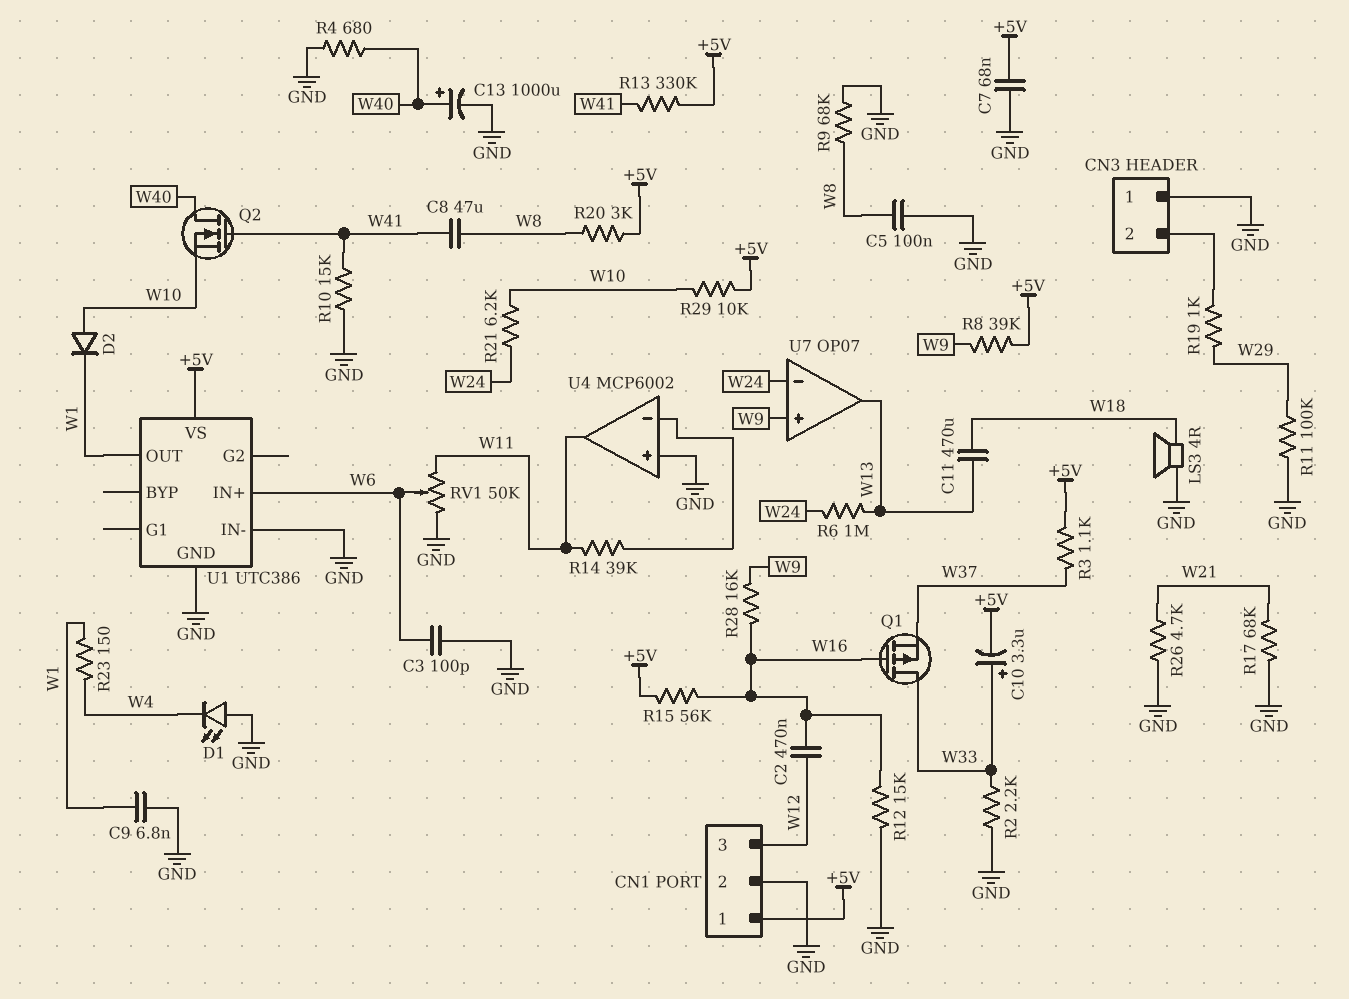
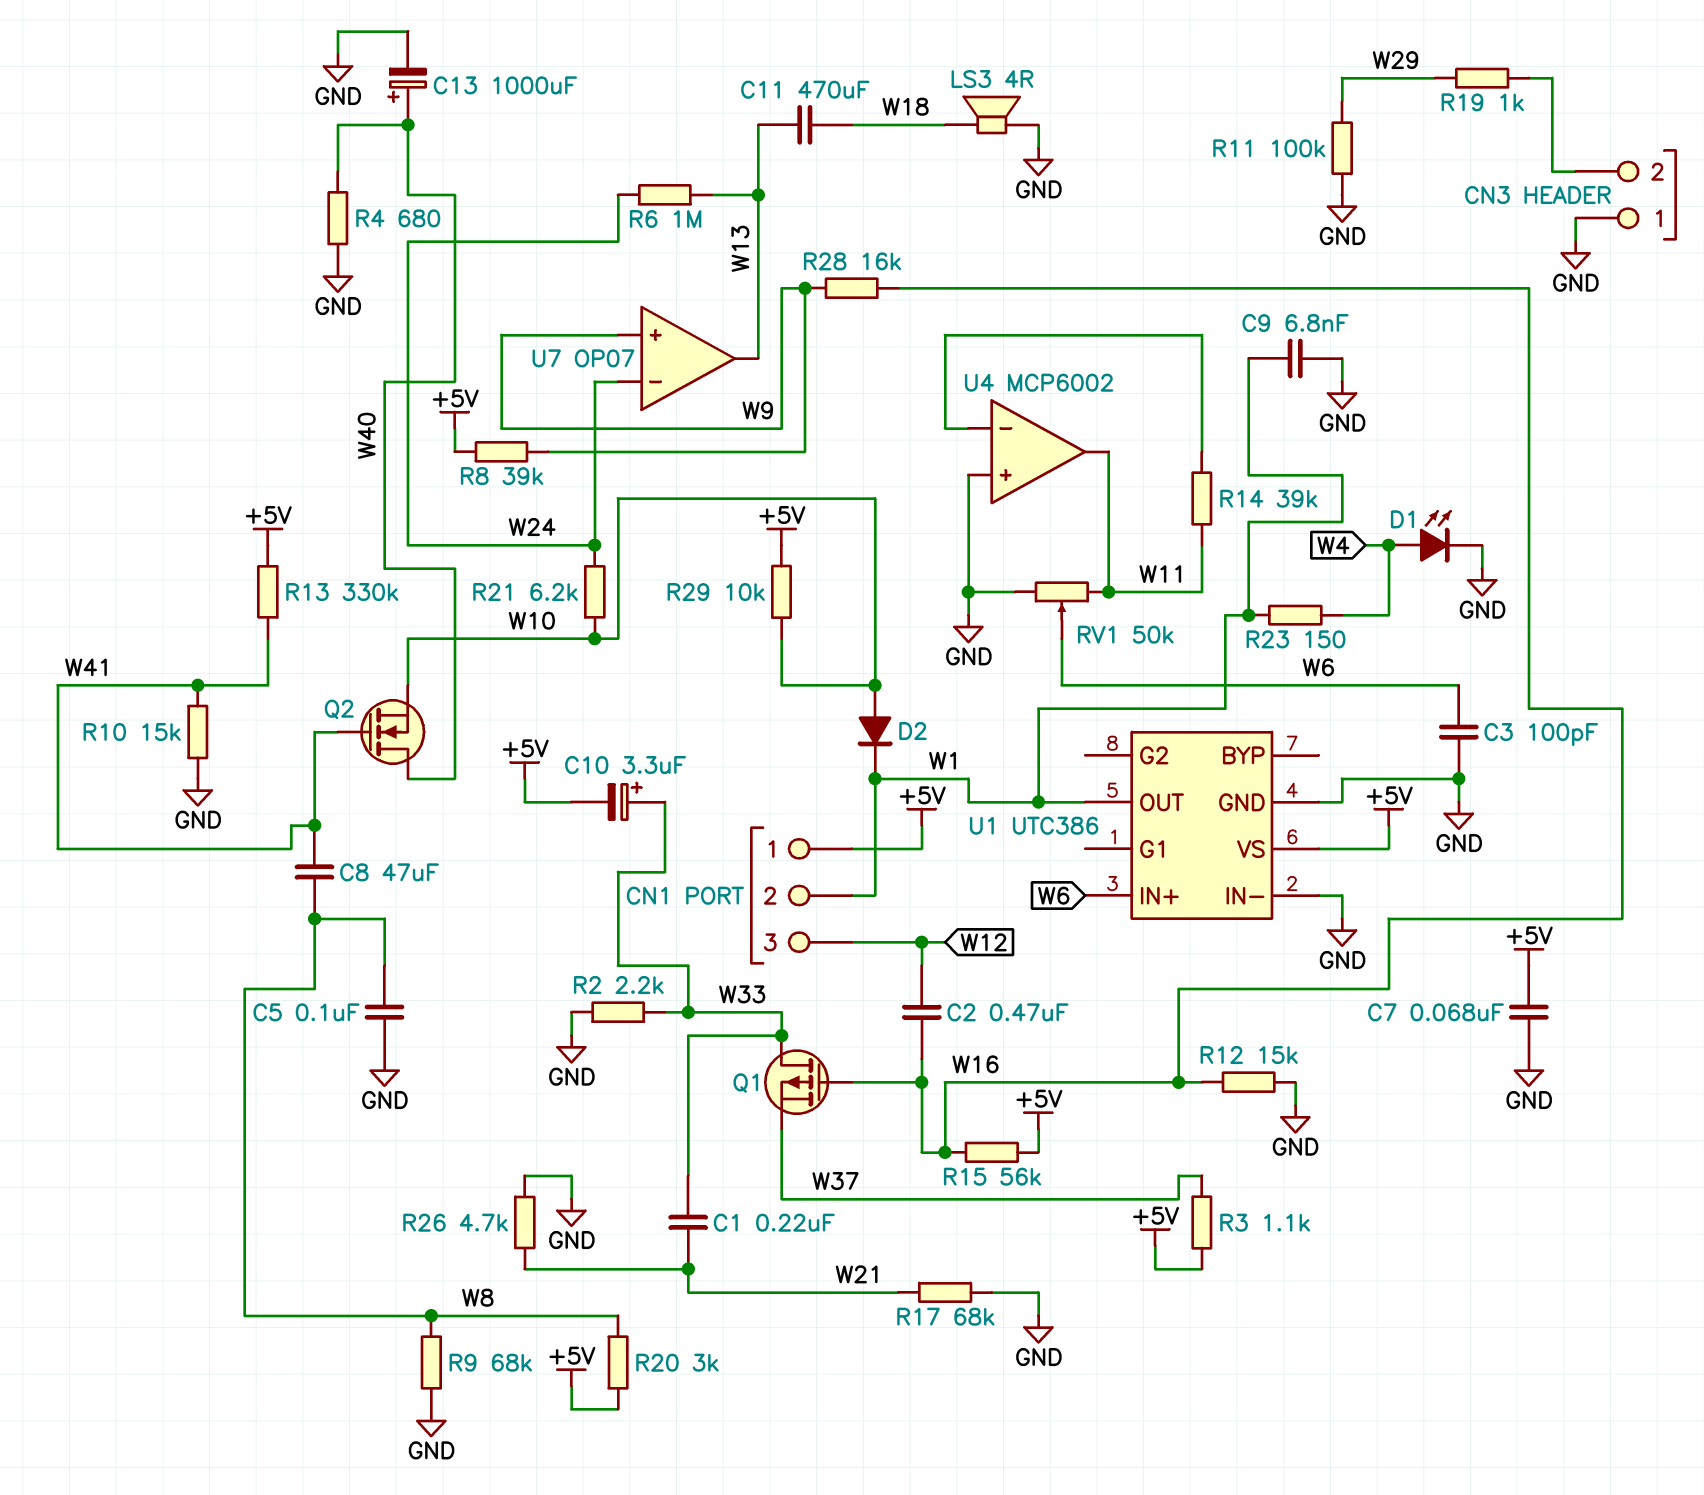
C1: none -> 220nF (W21, W33)
CN1 pin 2: GND -> W1
D1: LED (A GND, K W4) -> LED (A W4, K GND)

